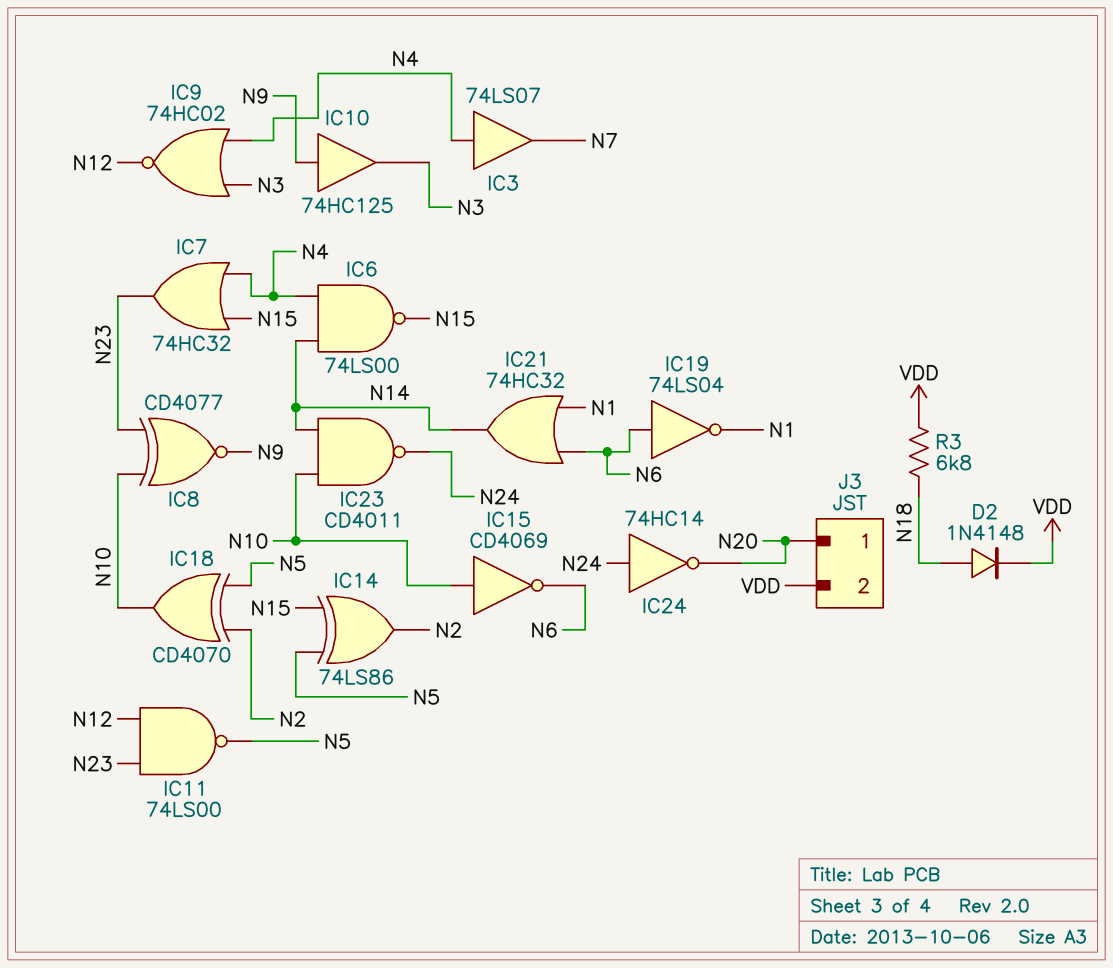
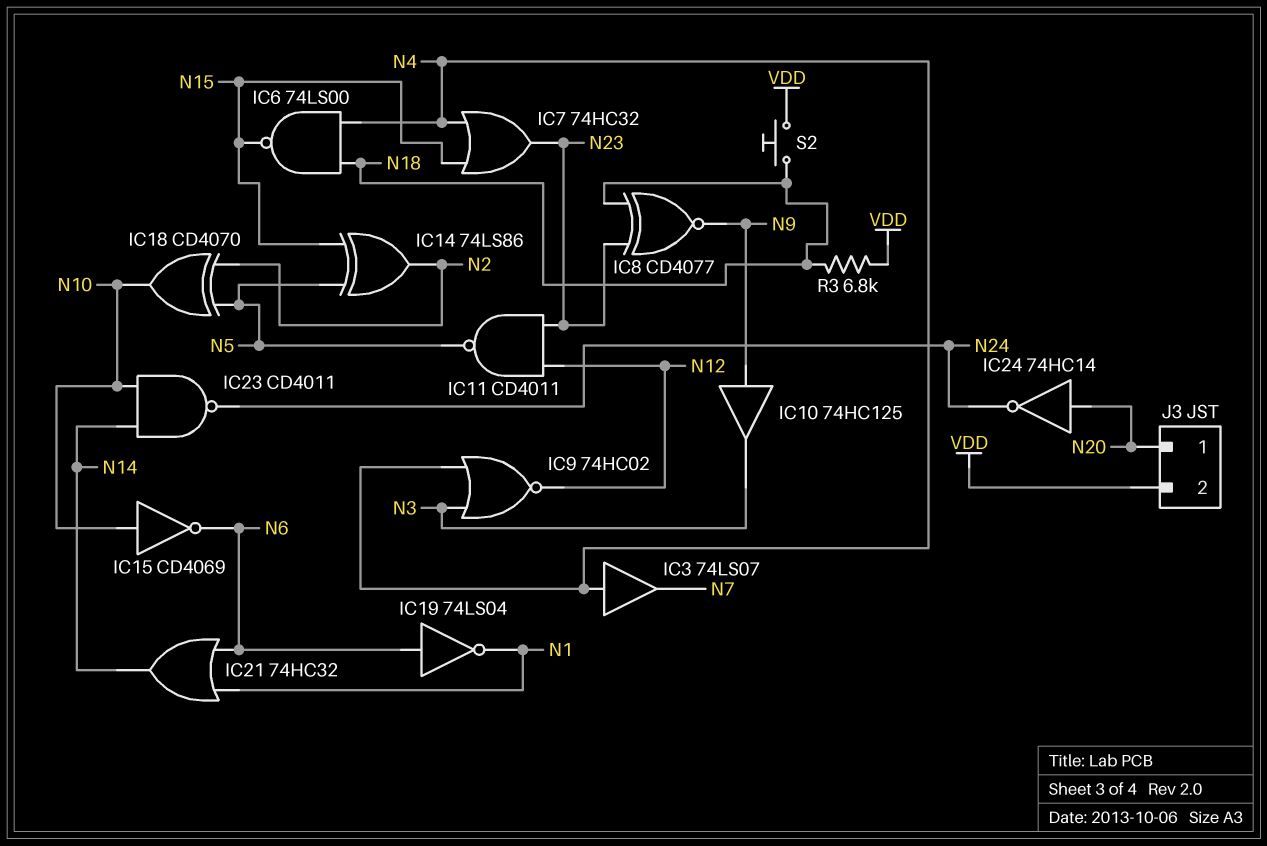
D2: diode 1N4148 (A N18, K VDD) -> none
IC6: NAND 74LS00 (in N4, in N14, out N15) -> NAND 74LS00 (in N4, in N18, out N15)
IC8: XNOR CD4077 (in N10, in N23, out N9) -> XNOR CD4077 (in N18, in N23, out N9)
IC11: NAND 74LS00 (in N12, in N23, out N5) -> NAND CD4011 (in N12, in N23, out N5)
IC24: NOT 74HC14 (in N24, out N20) -> NOT 74HC14 (in N20, out N24)
S2: none -> button (N18, VDD)

